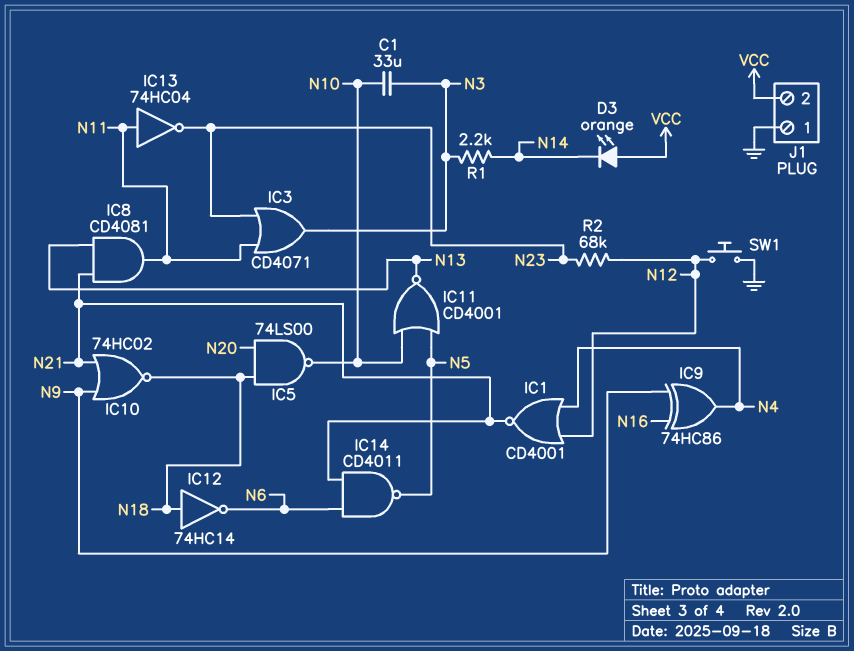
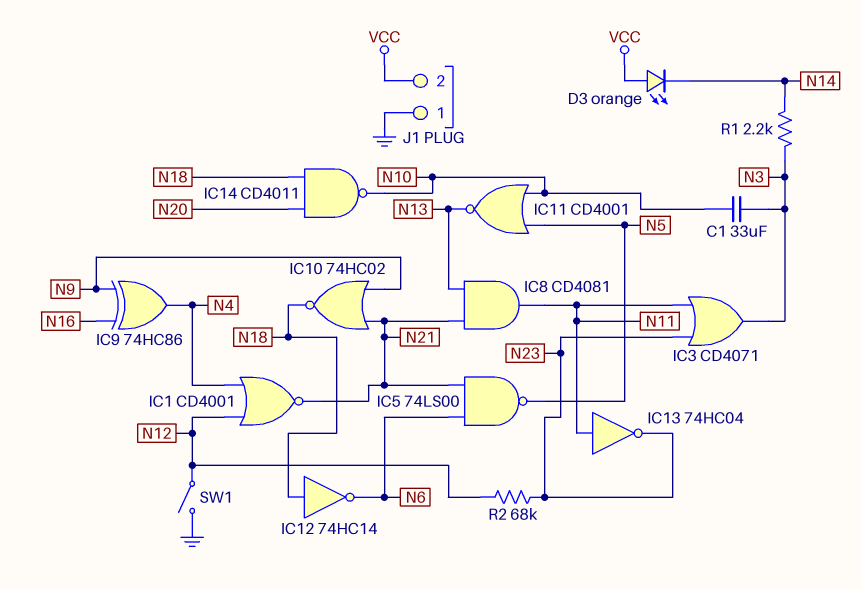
IC5: NAND 74LS00 (in N18, in N20, out N10) -> NAND 74LS00 (in N6, in N21, out N5)
IC14: NAND CD4011 (in N6, in N21, out N5) -> NAND CD4011 (in N18, in N20, out N10)
SW1: button (GND, N12) -> switch (GND, N12)

